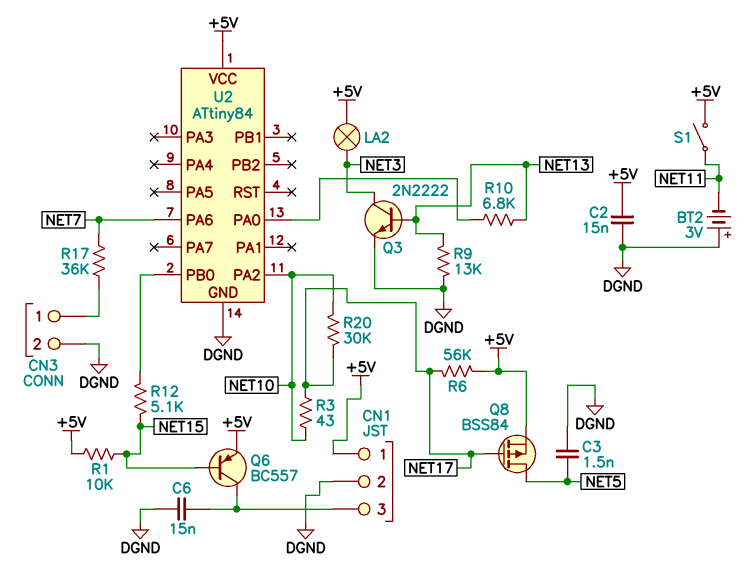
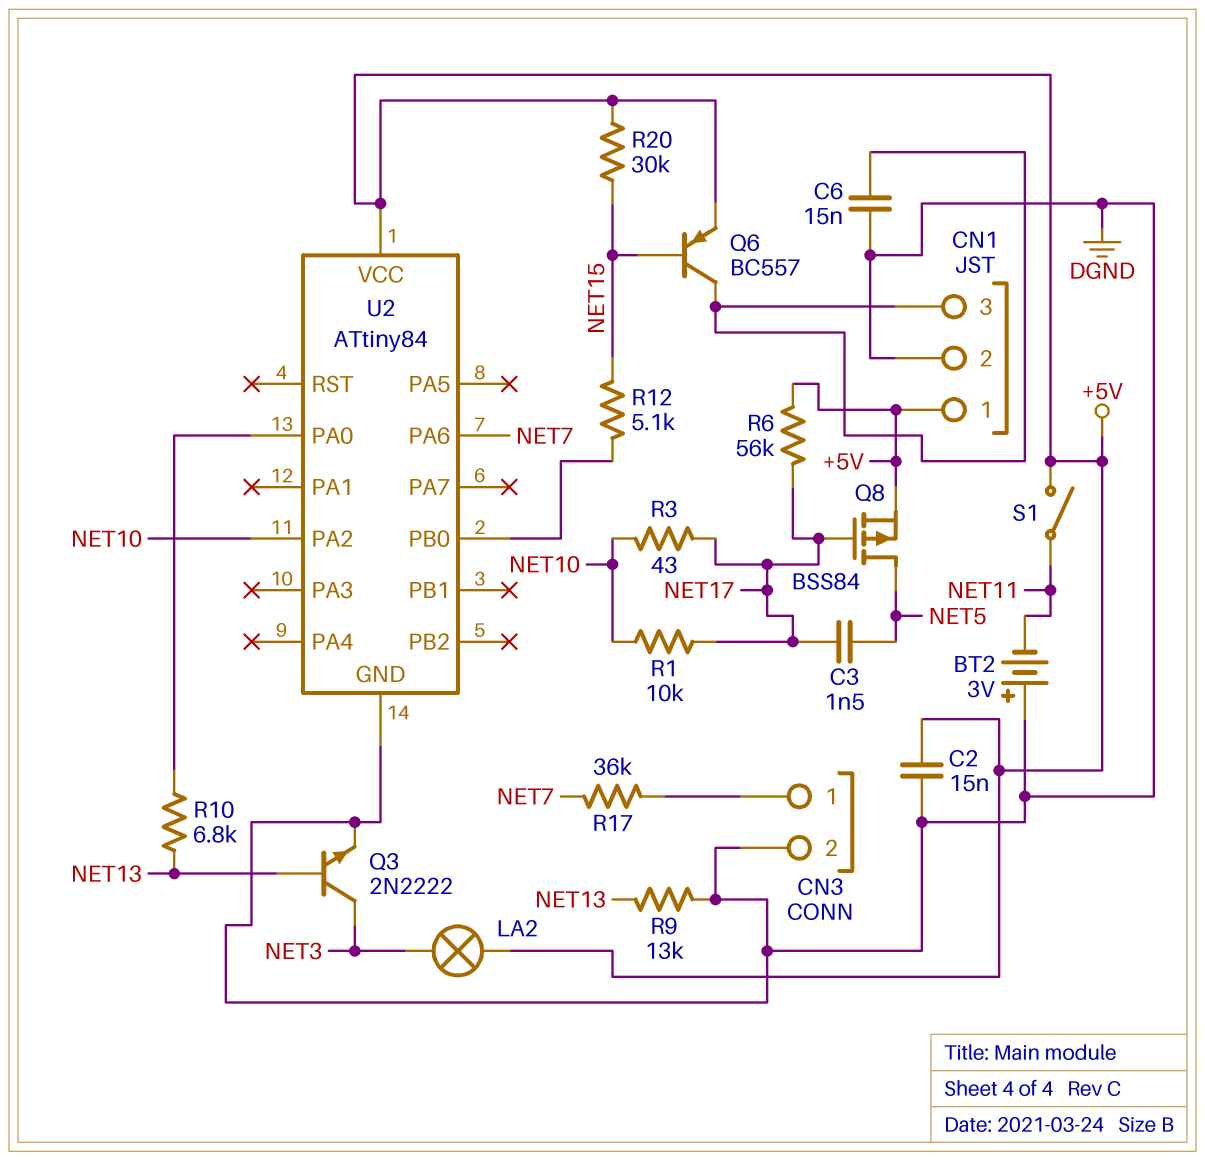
C3: 1.5nF (DGND, NET5) -> 1.5nF (NET5, NET17)
R1: 10k (+5V, NET15) -> 10k (NET10, NET17)
R20: 30k (NET10, NET17) -> 30k (+5V, NET15)

